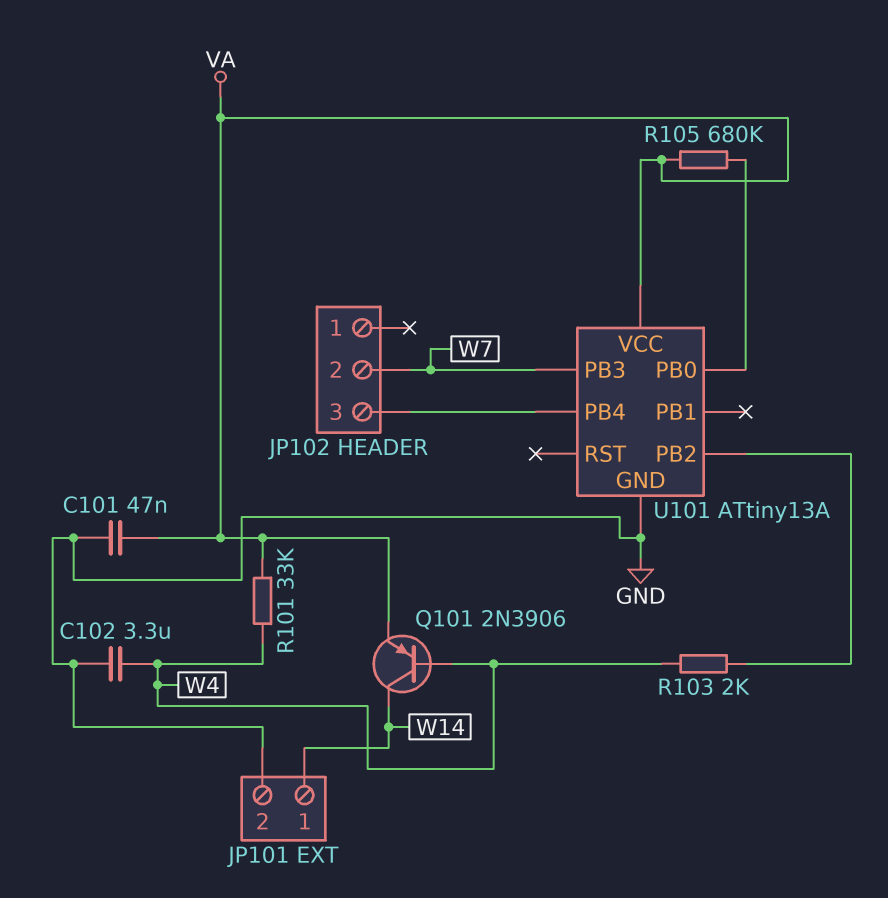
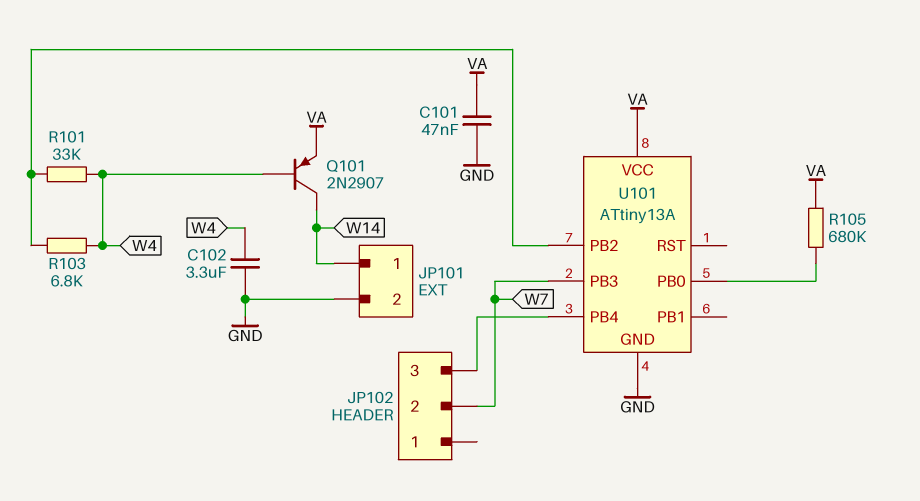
Q101: PNP 2N3906 (B W4, C W14, E VA) -> PNP 2N2907 (B W4, C W14, E VA)
R101: 33k (VA, W4) -> 33k (U101/PB2, W4)
R103: 2k (U101/PB2, W4) -> 6.8k (U101/PB2, W4)

